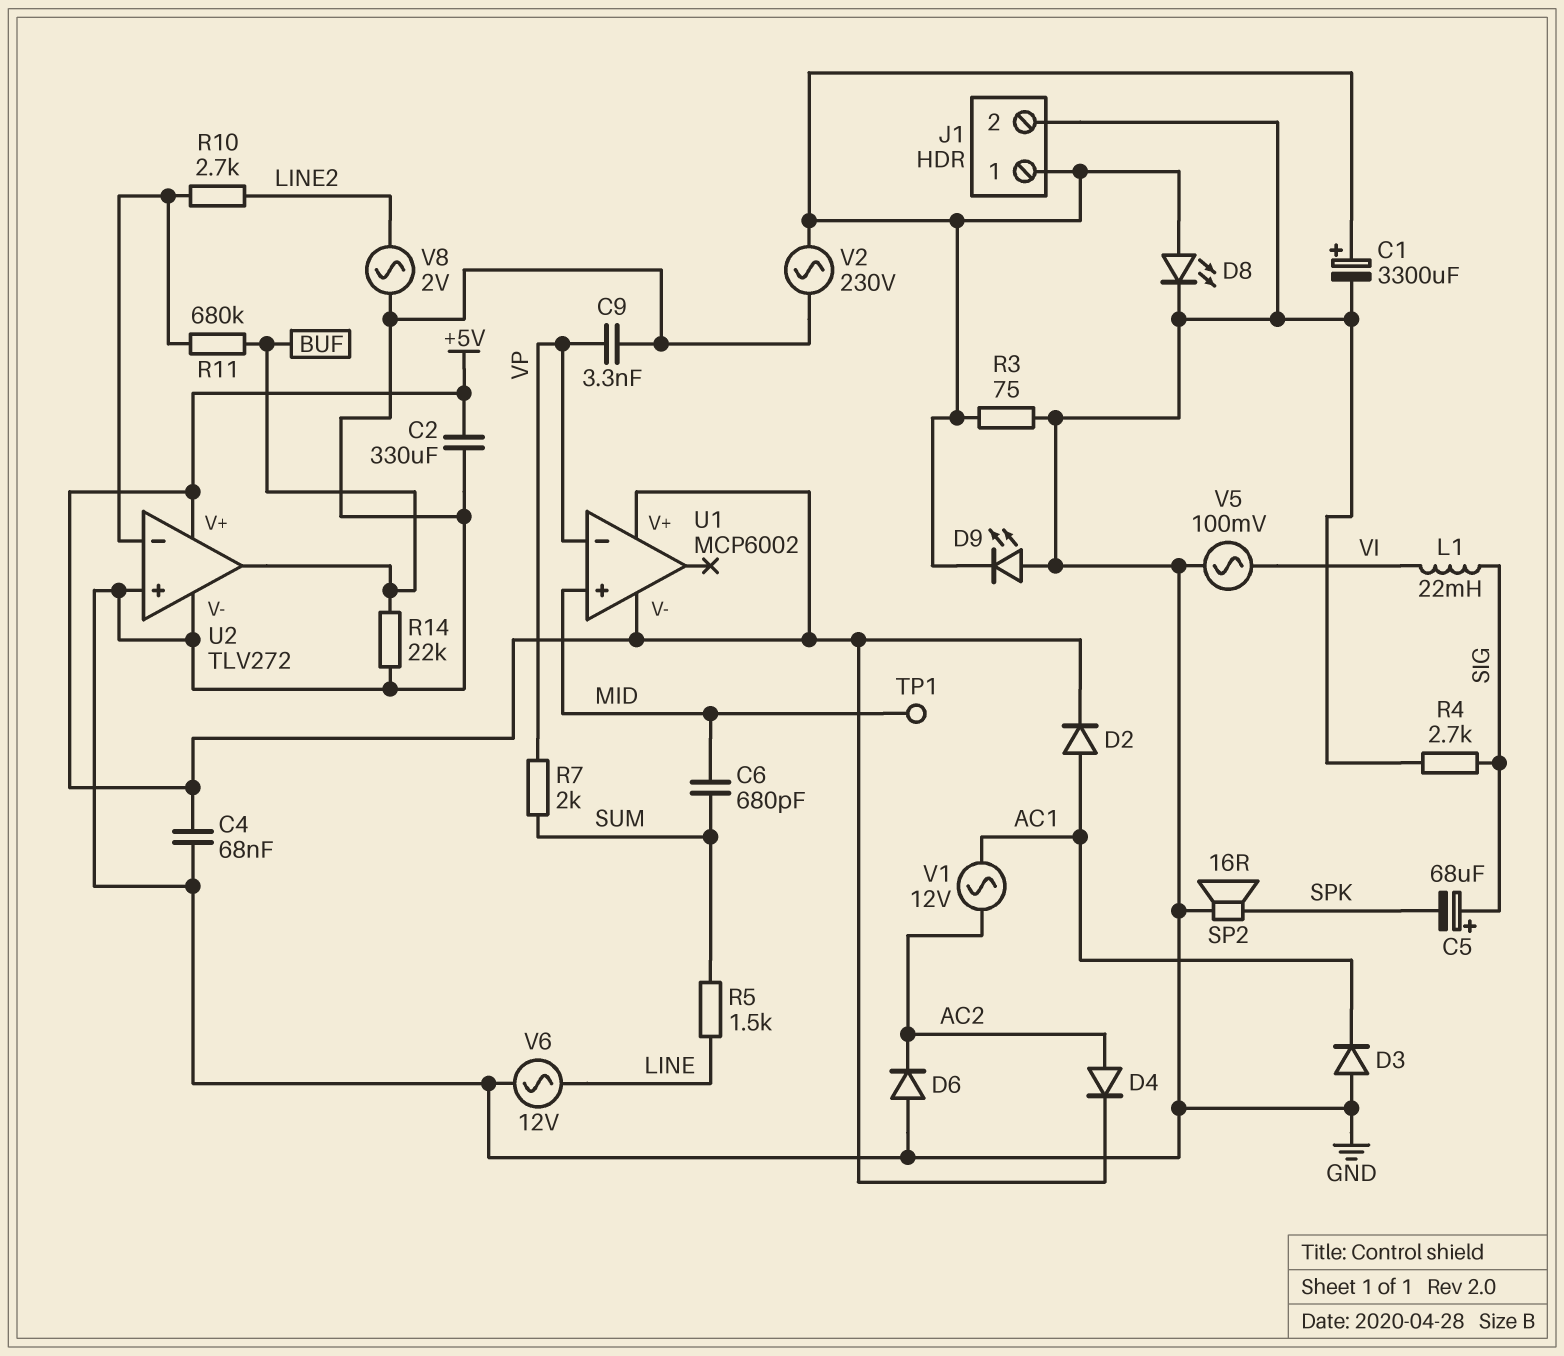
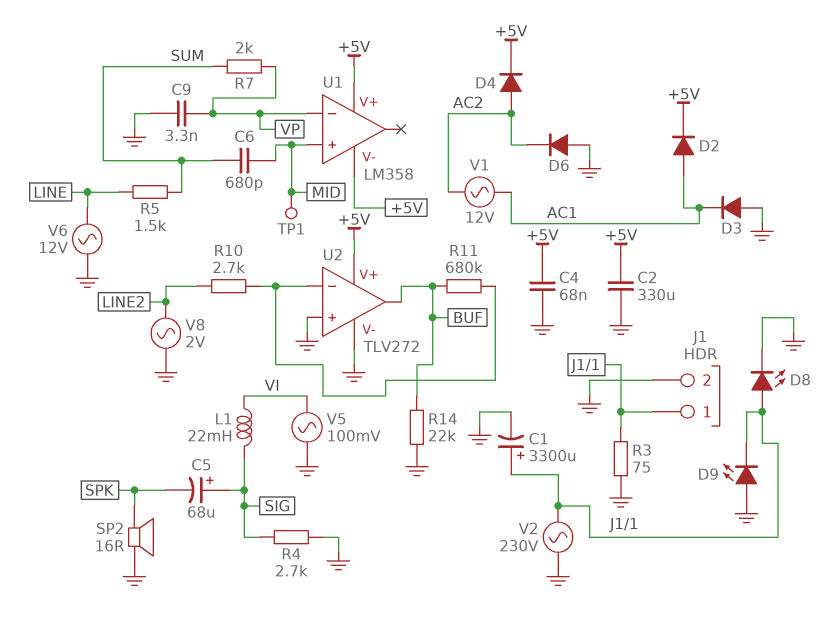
U1: MCP6002 -> LM358

